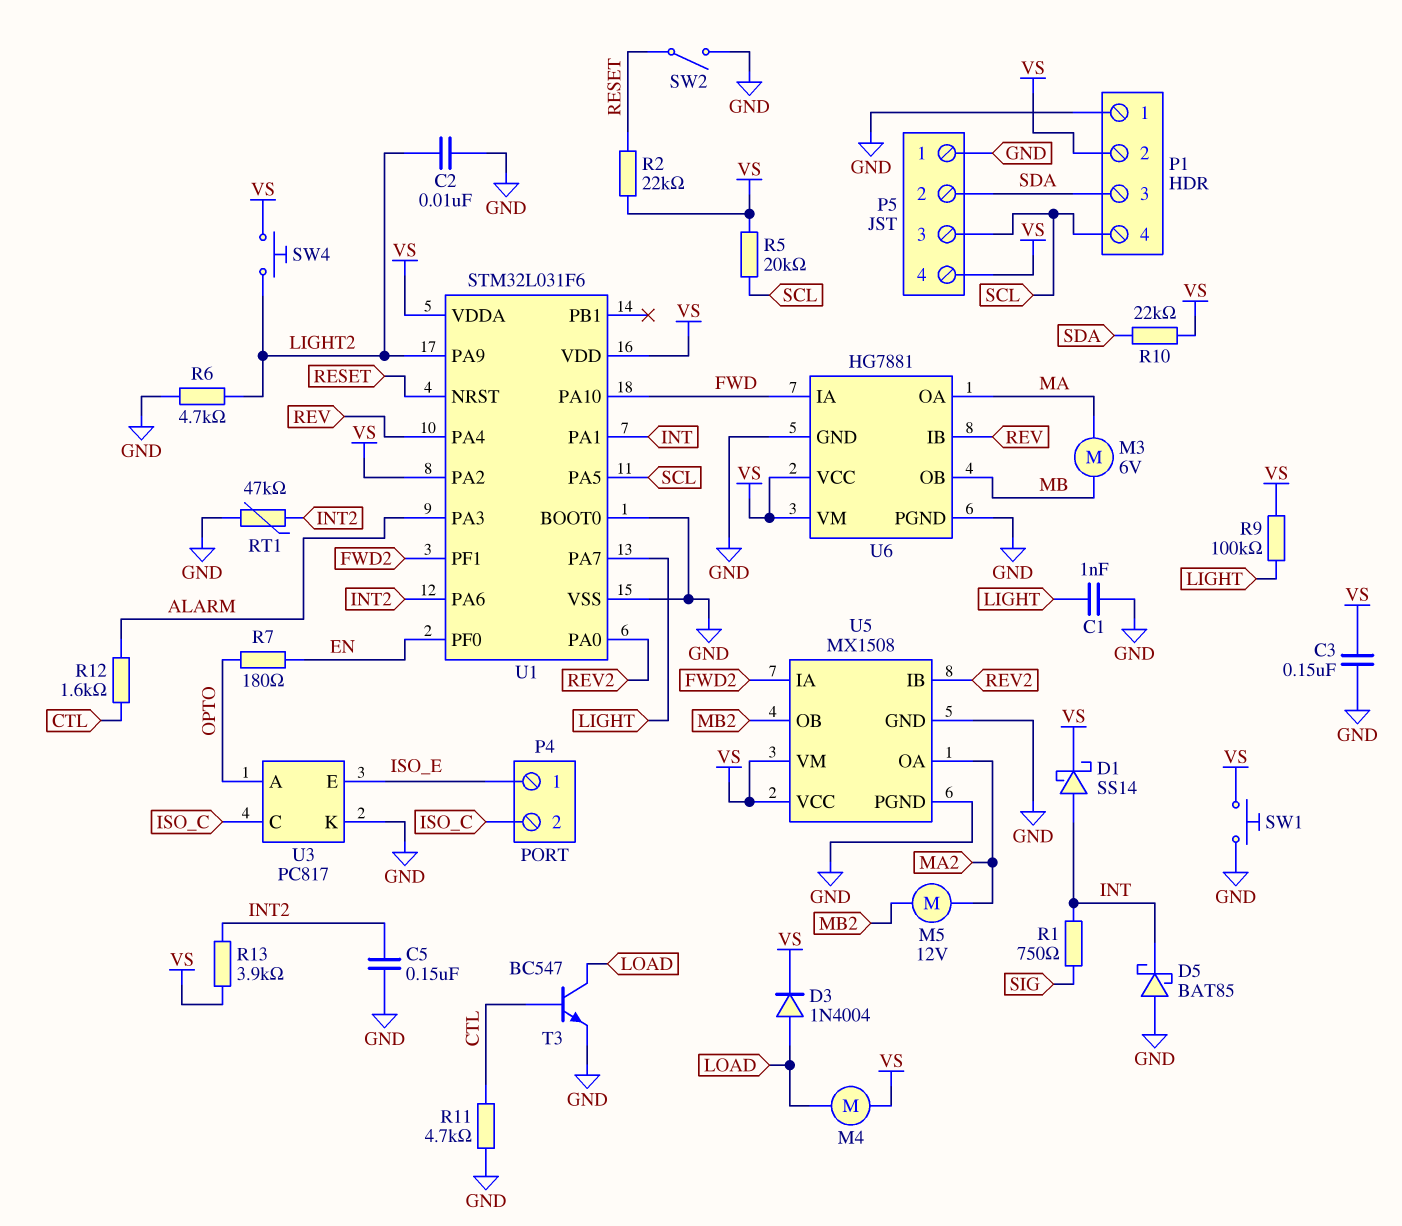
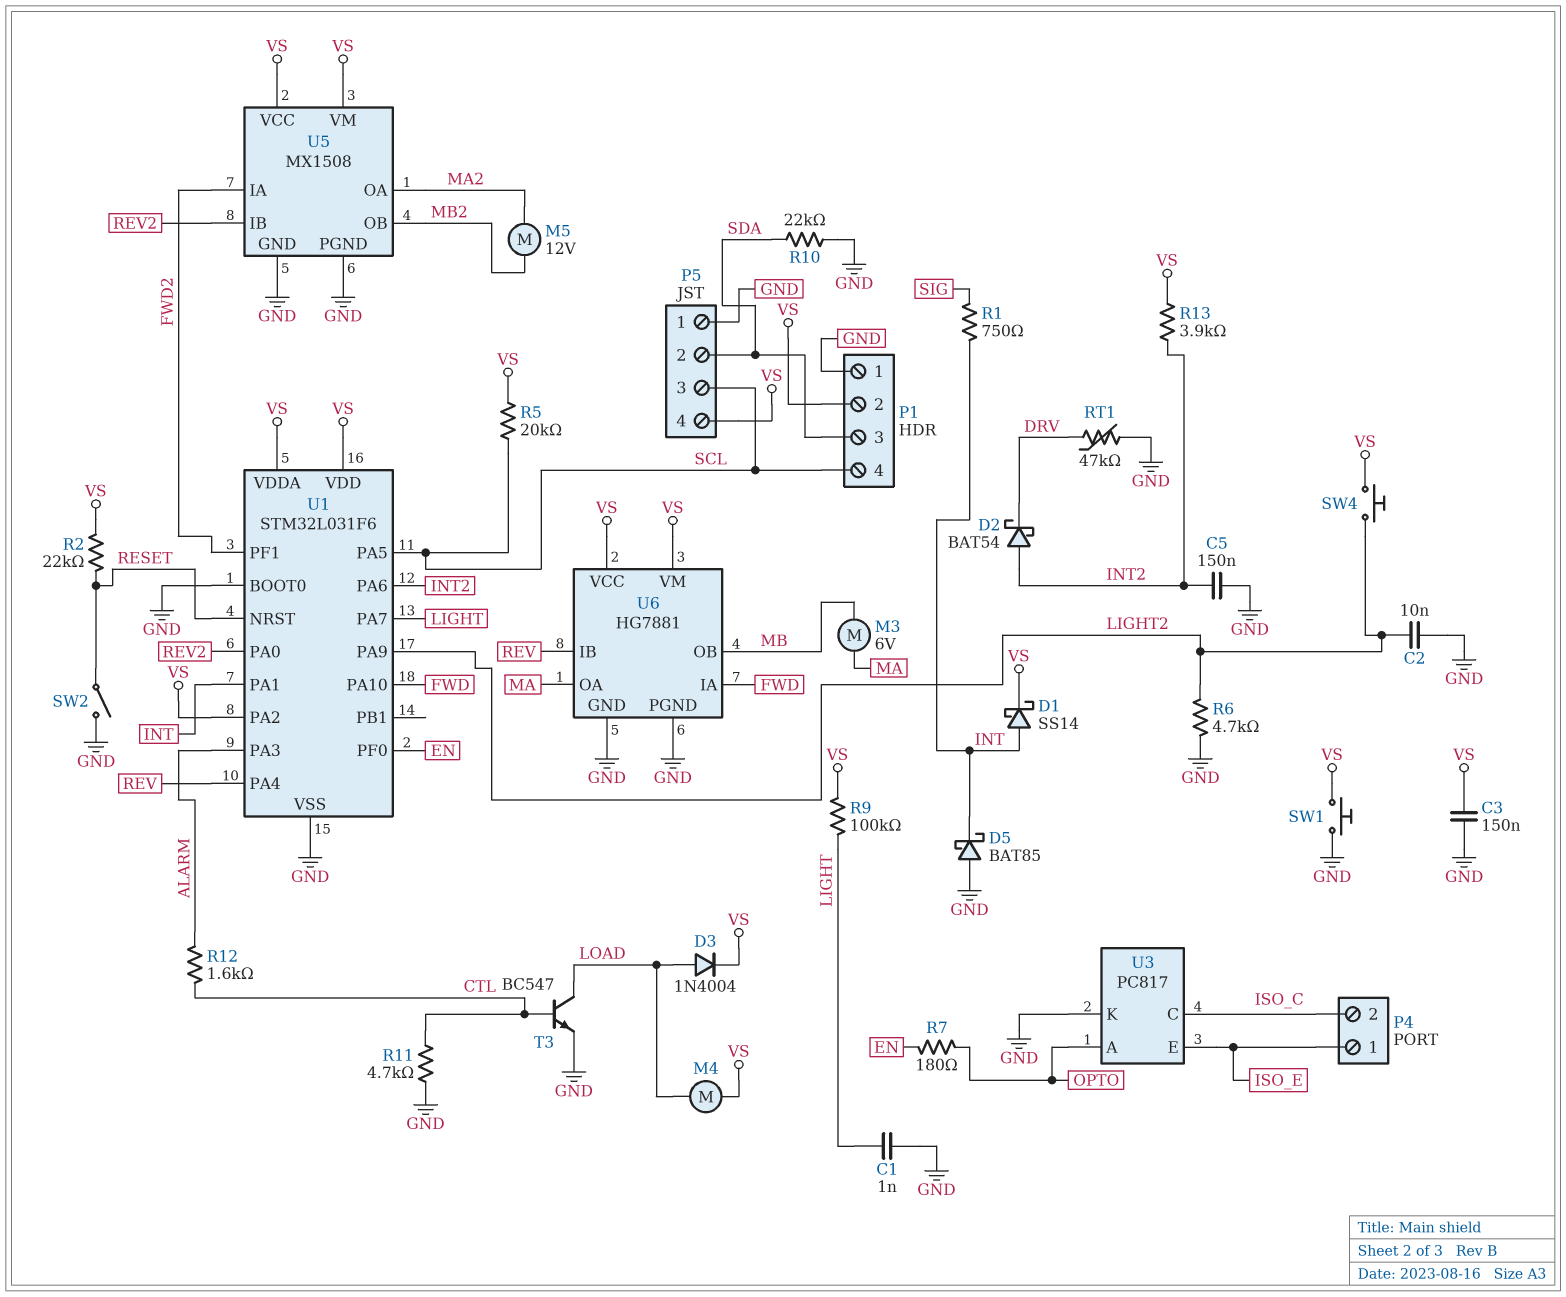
D2: none -> schottky BAT54 (A INT2, K DRV)
R10: 22k (SDA, VS) -> 22k (GND, SDA)
RT1: 47k (GND, INT2) -> 47k (DRV, GND)

